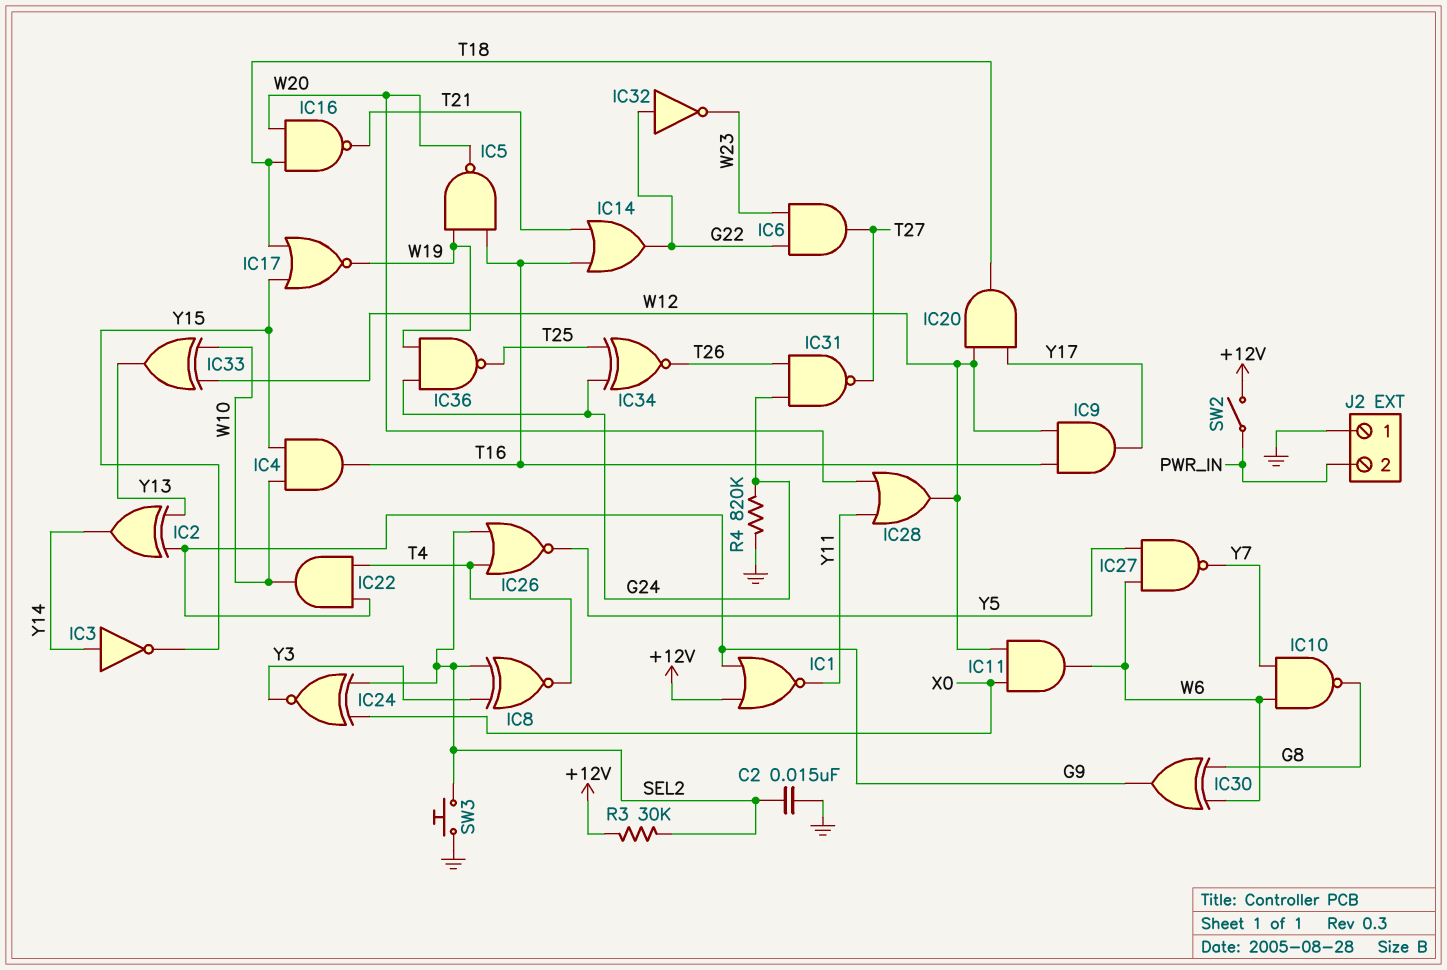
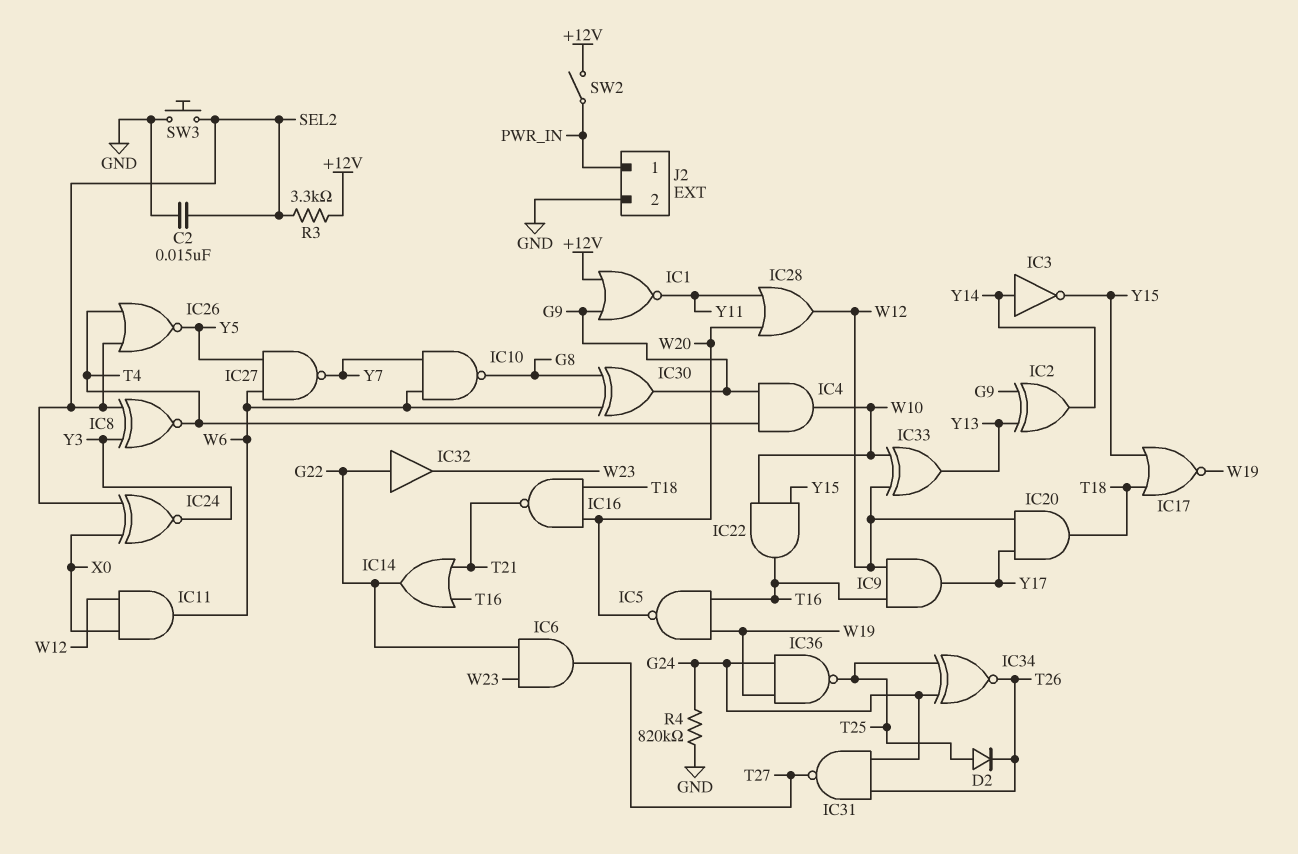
D2: none -> diode (A T25, K T26)
IC4: AND (in W10, in Y15, out T16) -> AND (in G9, in T4, out W10)
IC22: AND (in G9, in T4, out W10) -> AND (in W10, in Y15, out T16)
IC32: NOT (in G22, out W23) -> buffer (in G22, out W23)
J2 pin 1: GND -> PWR_IN
J2 pin 2: PWR_IN -> GND
R3: 30k (+12V, SEL2) -> 3.3k (+12V, SEL2)

